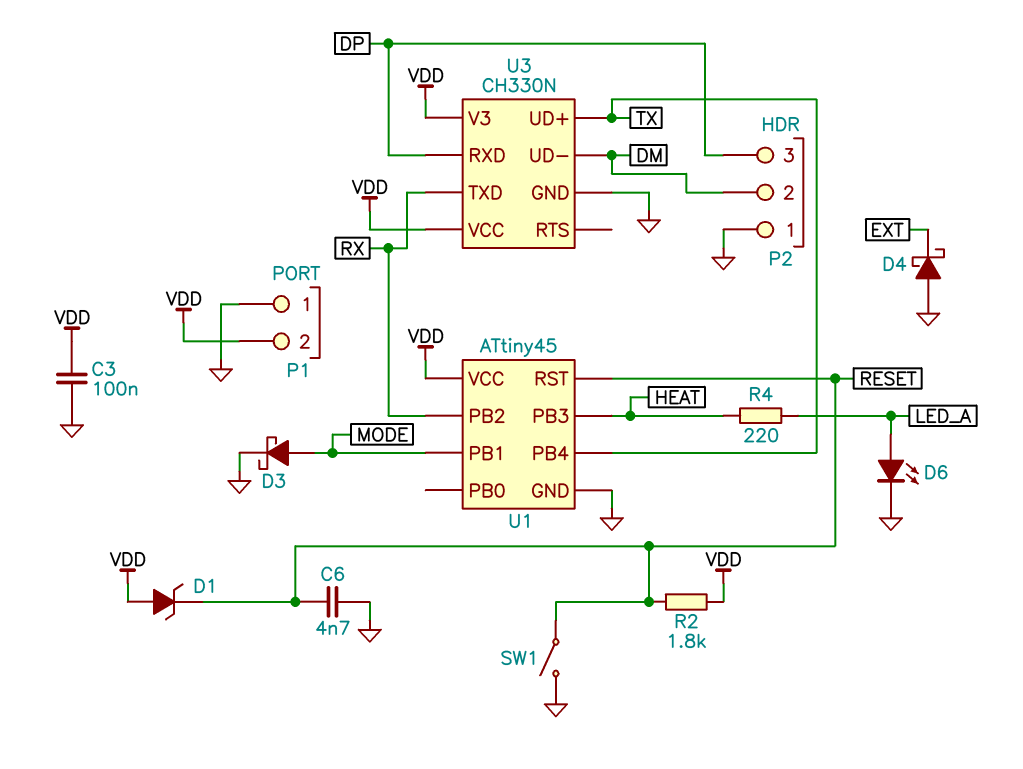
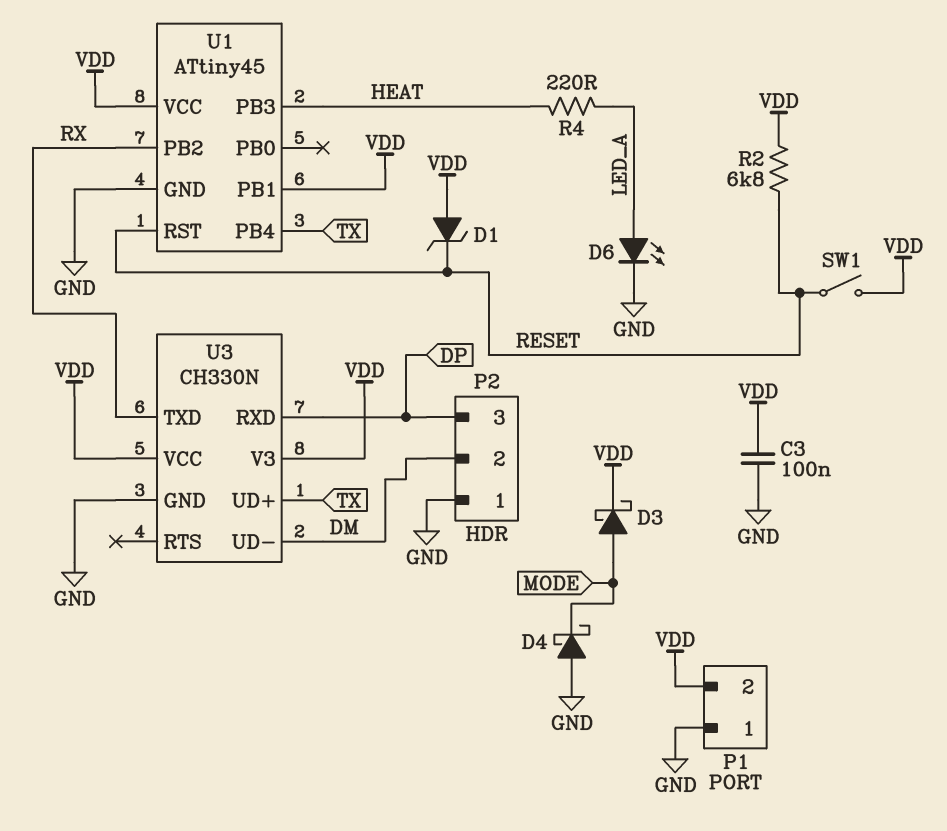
C6: 4.7nF (GND, RESET) -> none
D3: schottky (A MODE, K GND) -> schottky (A MODE, K VDD)
D4: schottky (A GND, K EXT) -> schottky (A GND, K MODE)
R2: 1.8k (RESET, VDD) -> 6.8k (RESET, VDD)
SW1: switch (GND, RESET) -> switch (RESET, VDD)
U1 pin PB1: MODE -> VDD

